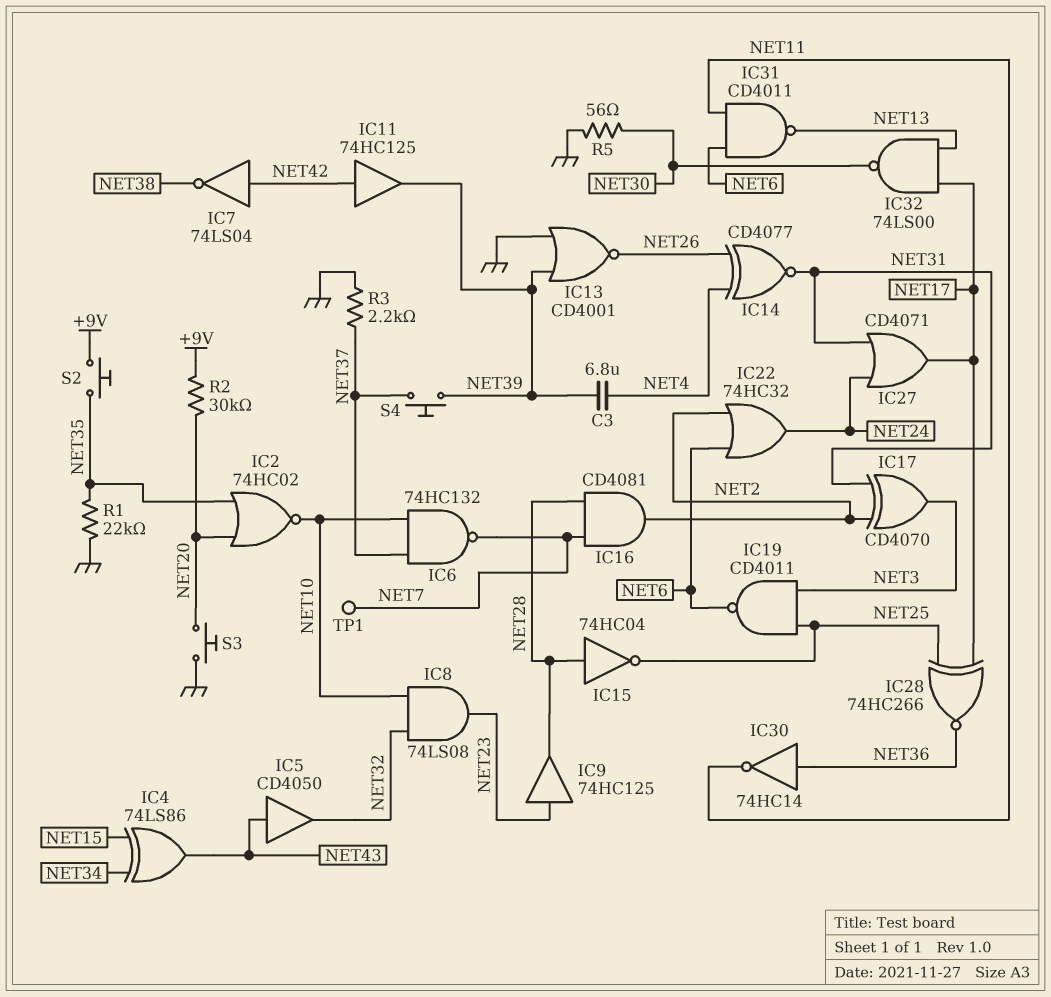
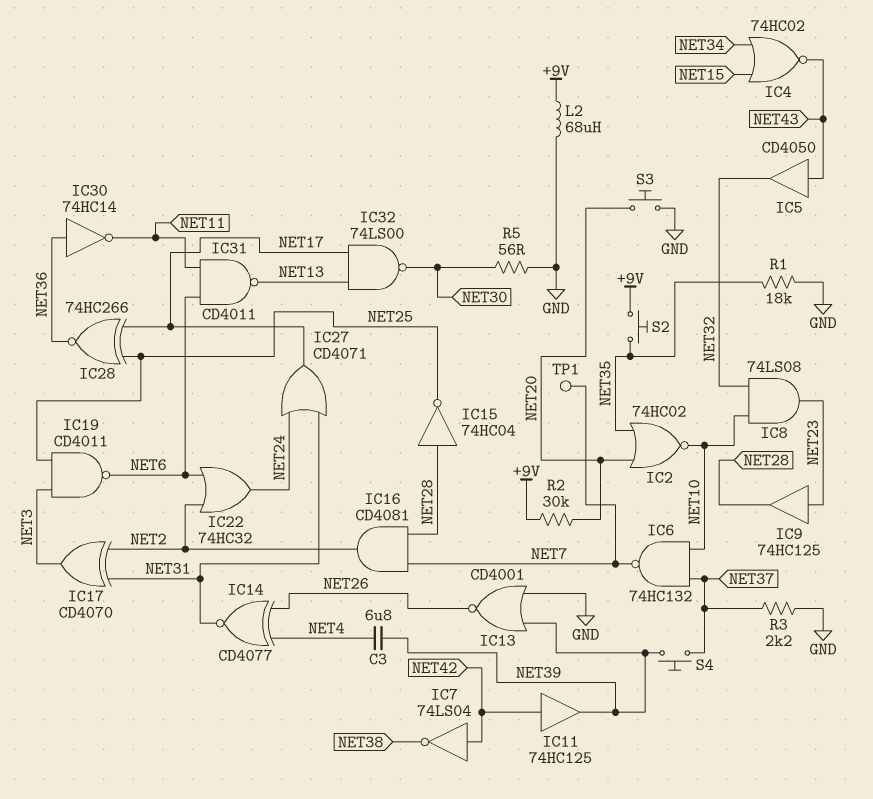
IC4: XOR 74LS86 (in NET15, in NET34, out NET43) -> NOR 74HC02 (in NET15, in NET34, out NET43)
L2: none -> 68uH (+9V, GND)
R1: 22k (GND, NET35) -> 18k (GND, NET35)

